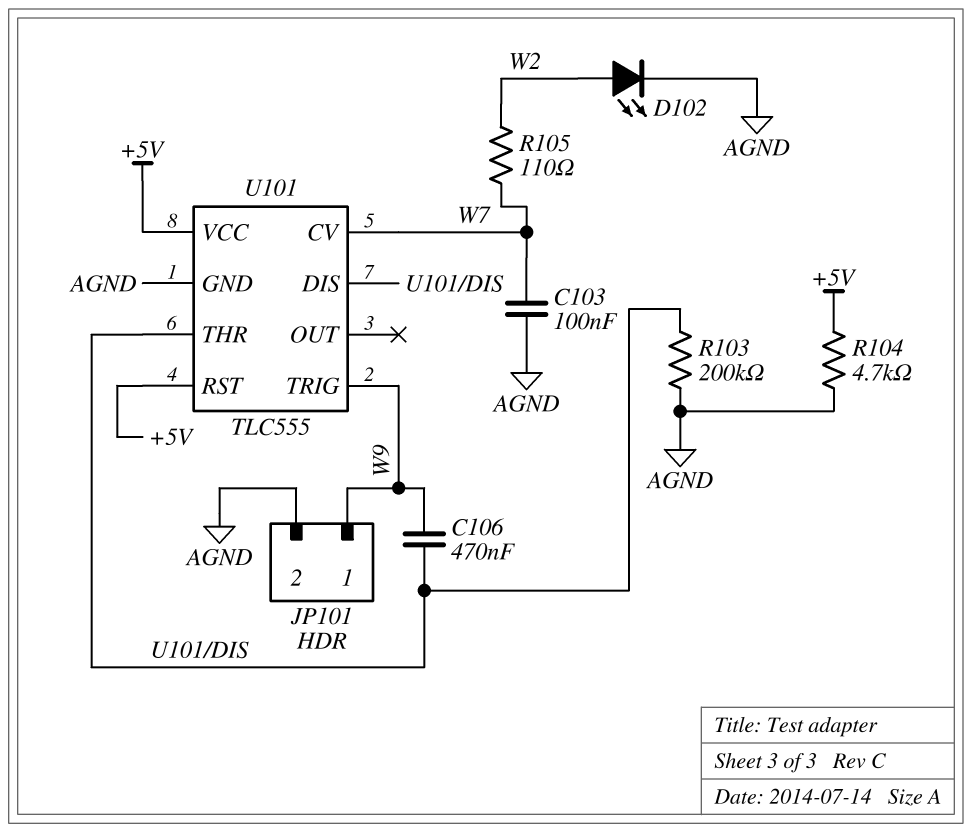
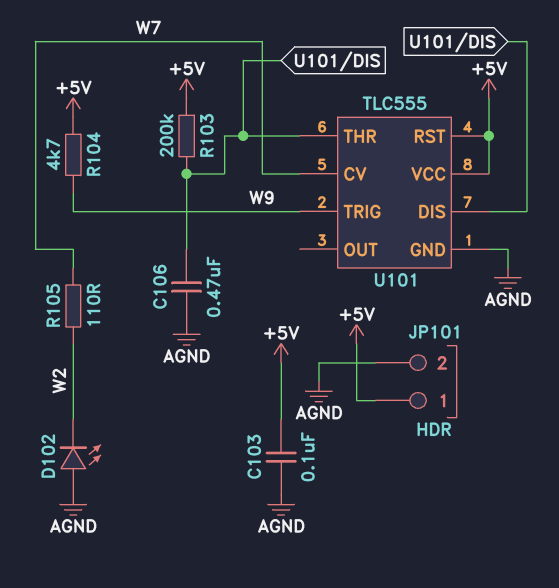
C103: 100nF (AGND, W7) -> 100nF (+5V, AGND)
C106: 470nF (U101/DIS, W9) -> 470nF (AGND, U101/DIS)
D102: LED (A W2, K AGND) -> LED (A AGND, K W2)
JP101 pin 1: W9 -> +5V
R103: 200k (AGND, U101/DIS) -> 200k (+5V, U101/DIS)
R104: 4.7k (+5V, AGND) -> 4.7k (+5V, W9)

